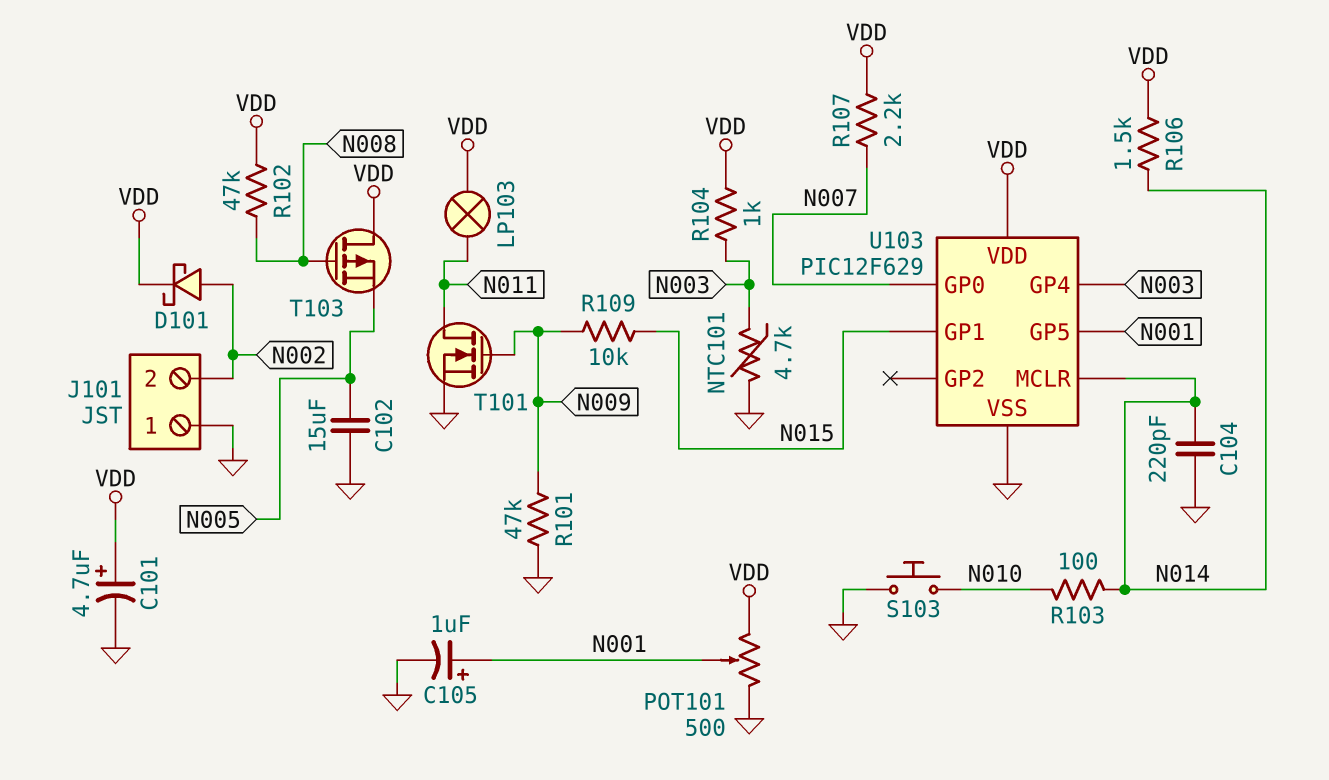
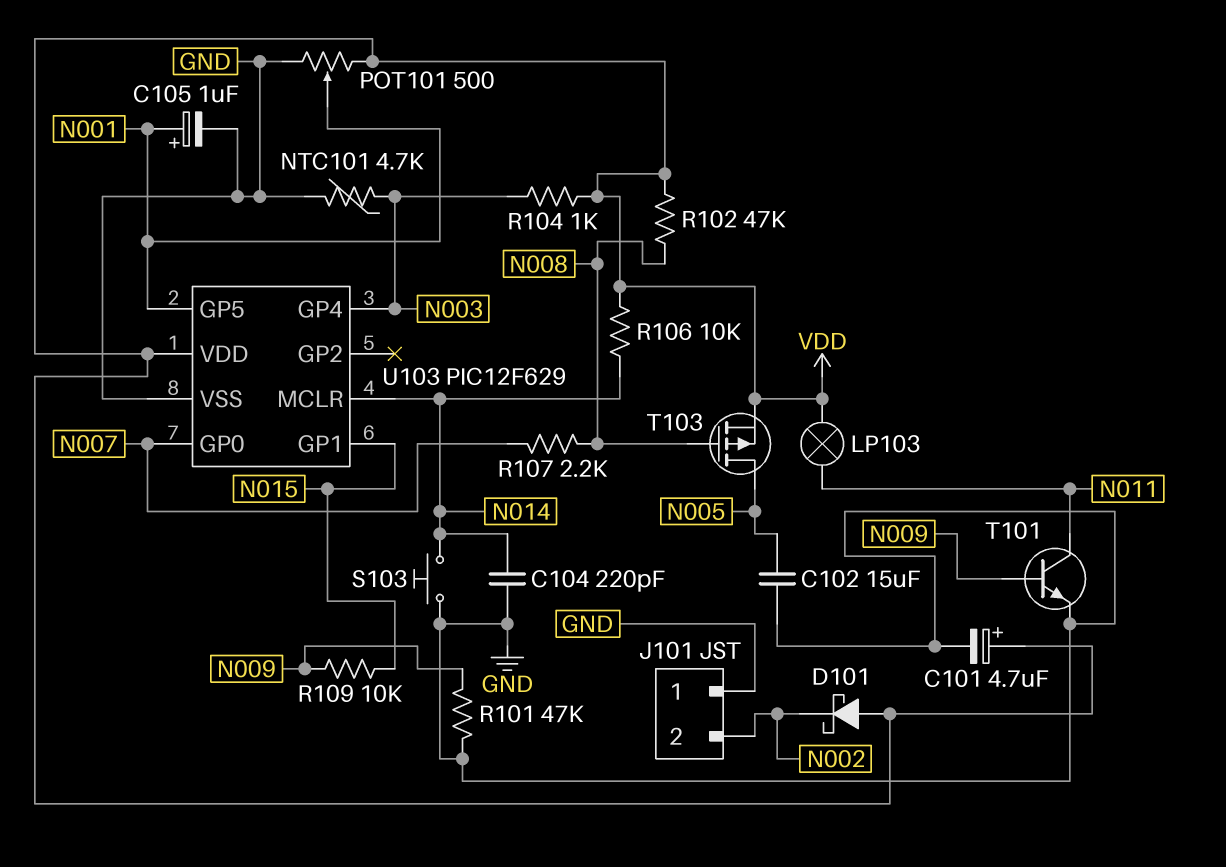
D101: schottky (A N002, K VDD) -> schottky (A VDD, K N002)
R103: 100 (N010, N014) -> none
R106: 1.5k (N014, VDD) -> 10k (N014, VDD)
R107: 2.2k (N007, VDD) -> 2.2k (N007, N008)
S103: button (GND, N010) -> button (GND, N014)
T101: NMOS (G N009, D N011, S GND) -> NPN (B N009, C N011, E GND)
T103: PMOS (G N008, D VDD, S N005) -> PMOS (G N008, D N005, S VDD)

